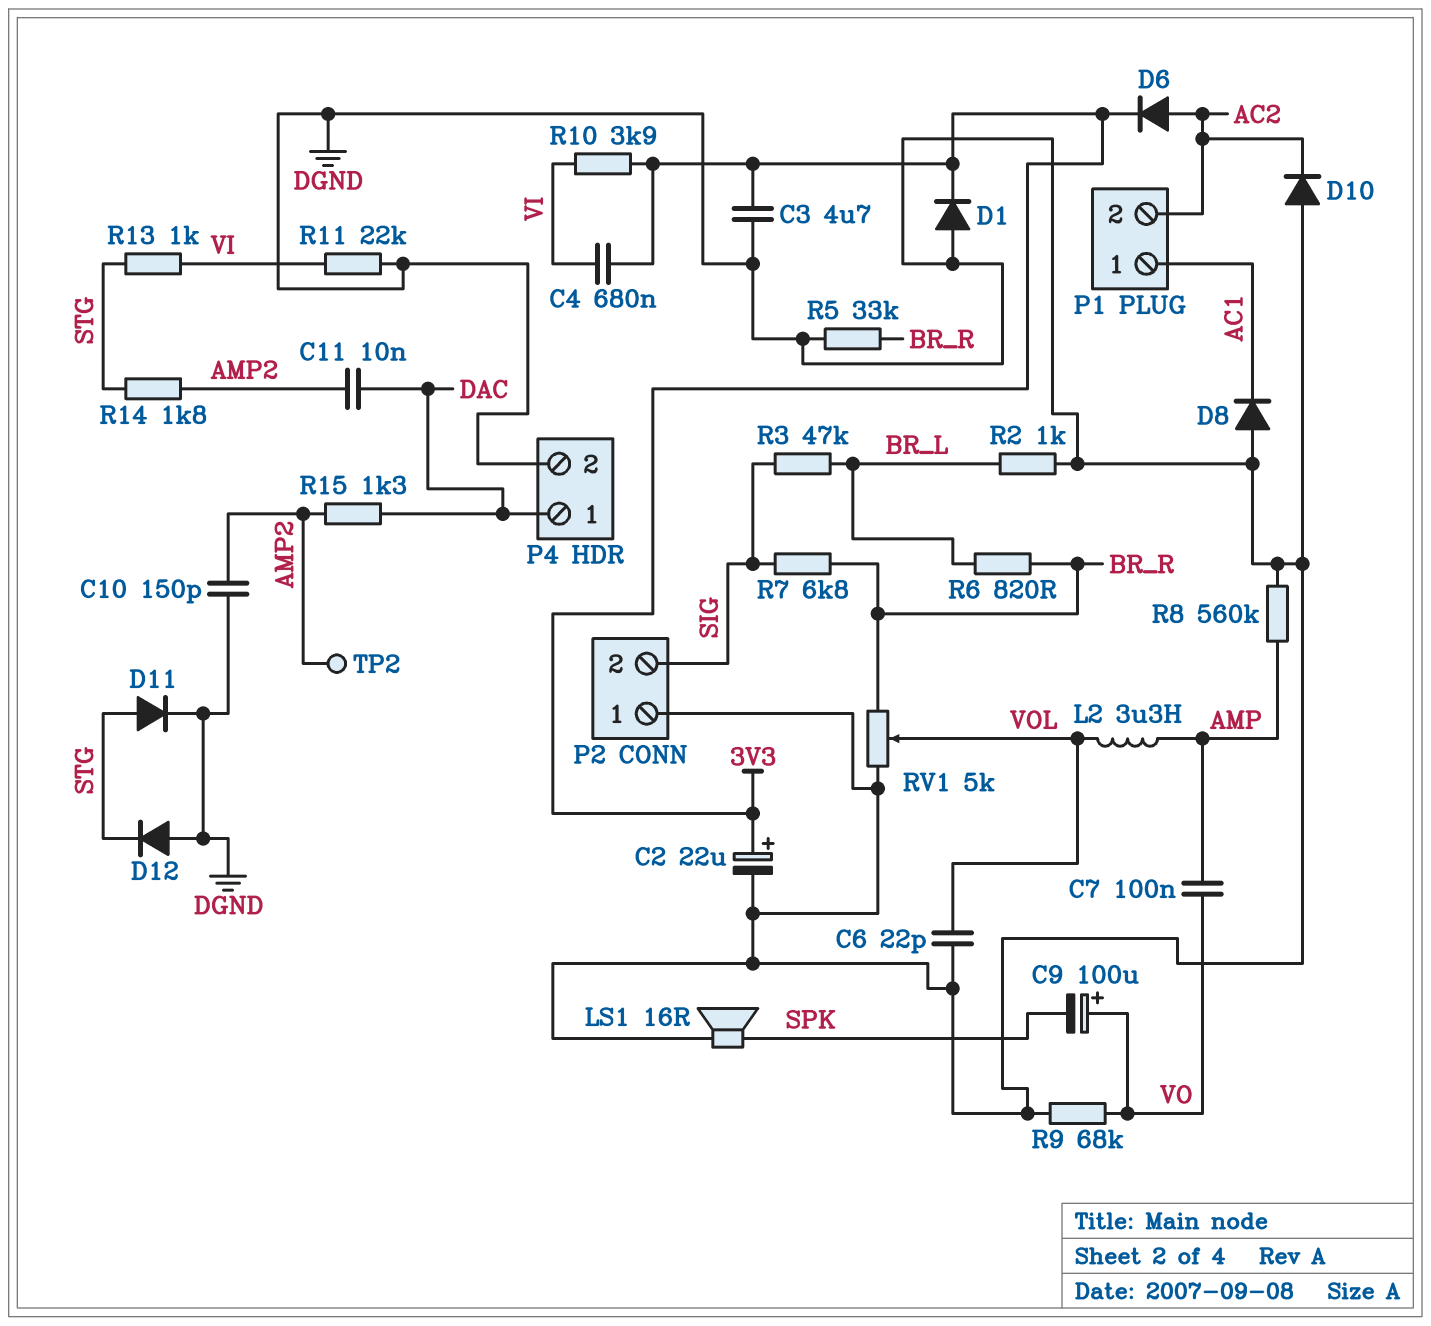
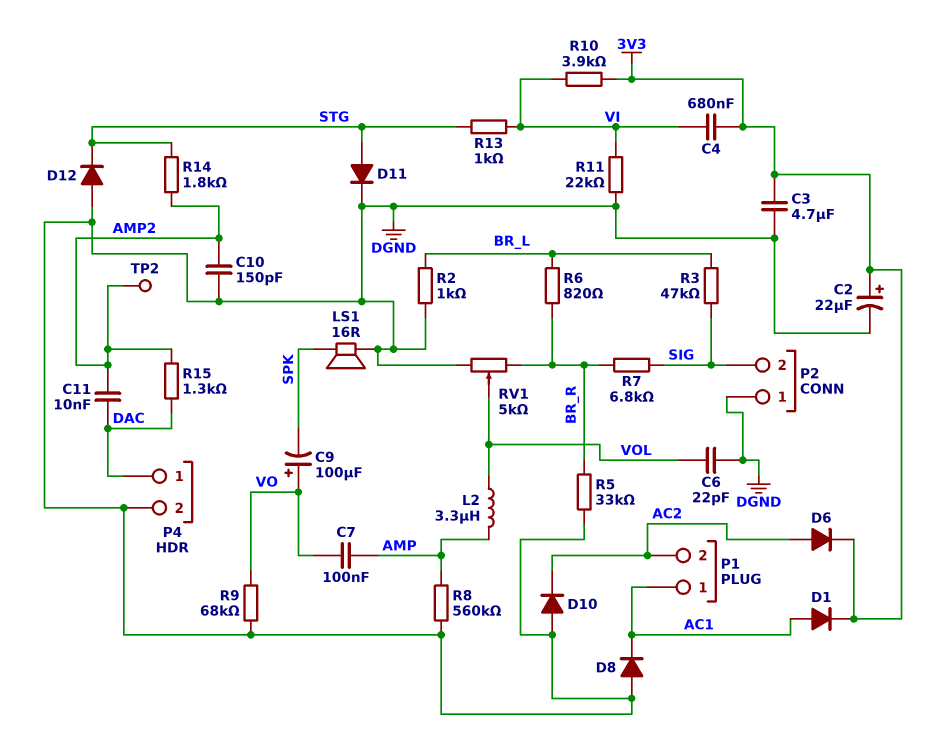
D1: diode (A DGND, K 3V3) -> diode (A AC1, K 3V3)

